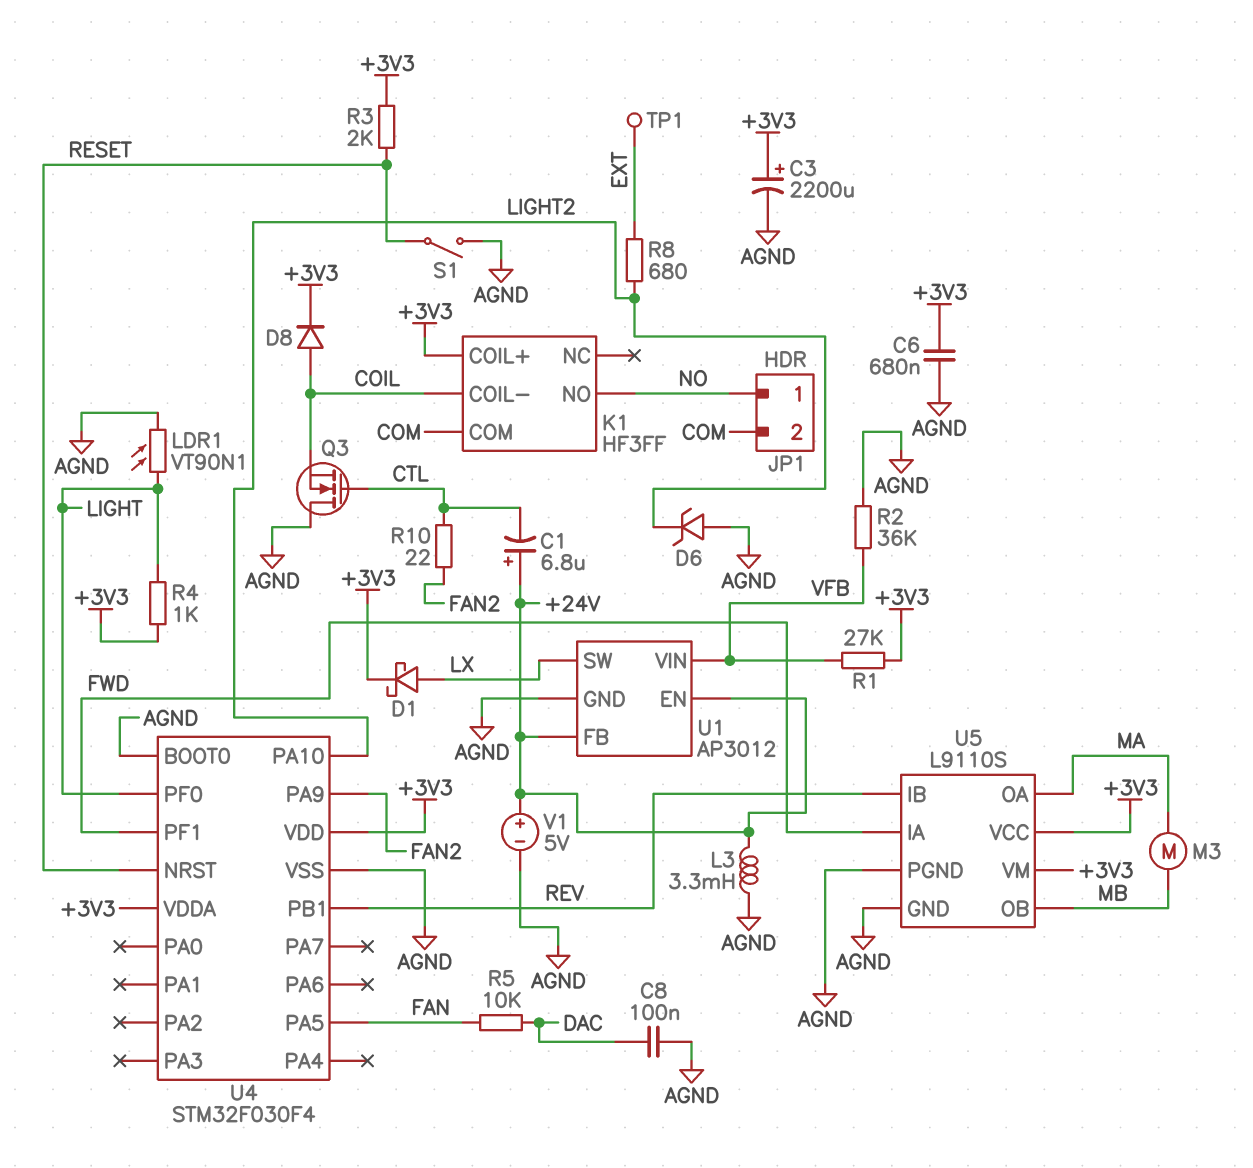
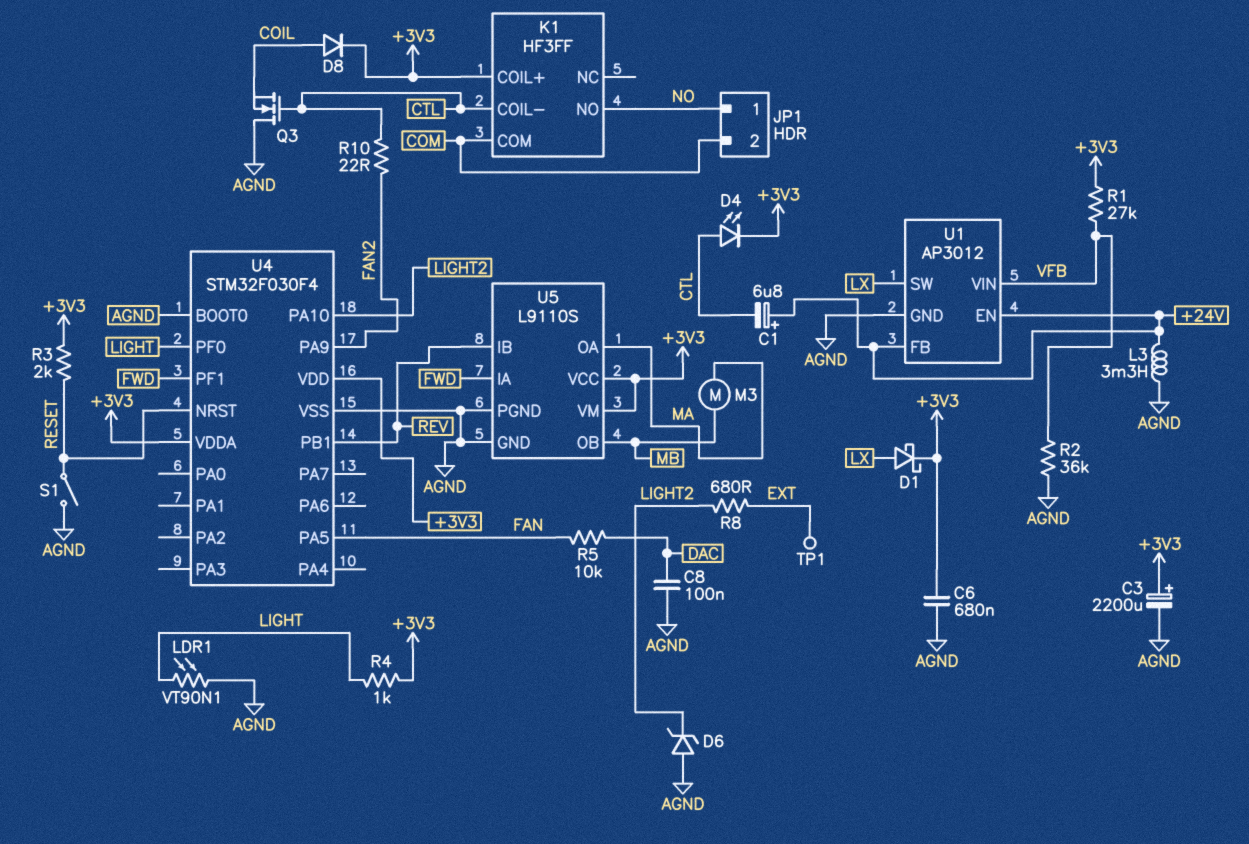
D4: none -> LED (A CTL, K +3V3)
K1 pin COIL-: COIL -> CTL
V1: 5V (plus +24V, minus AGND) -> none

